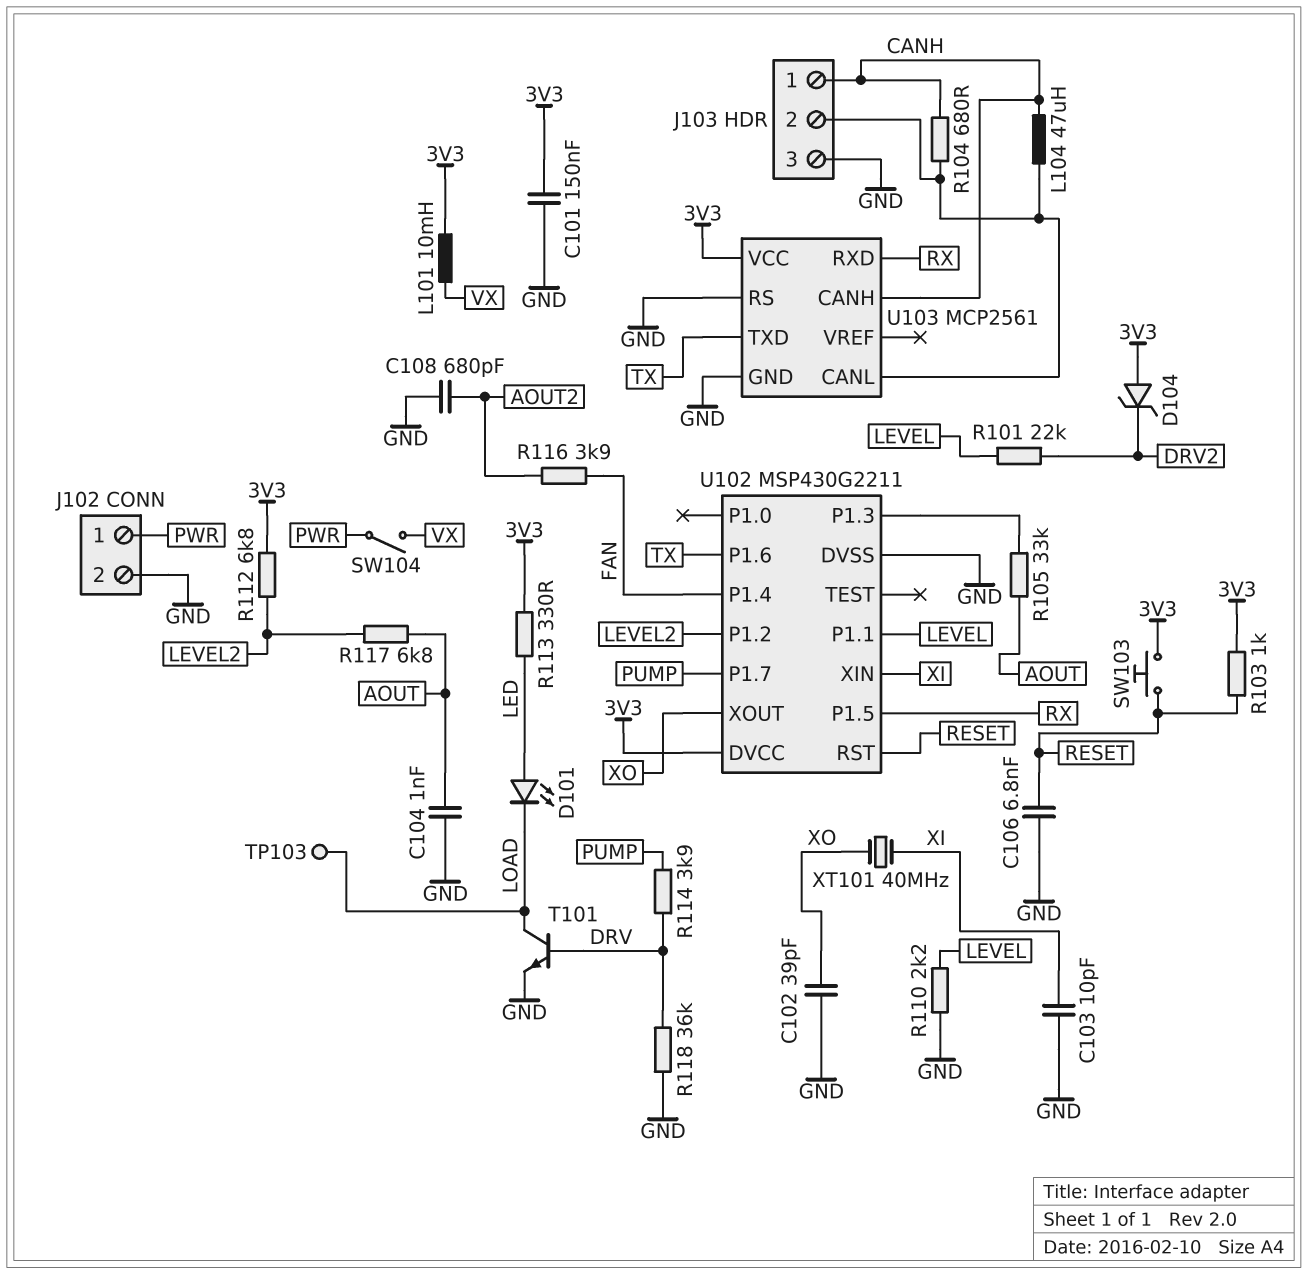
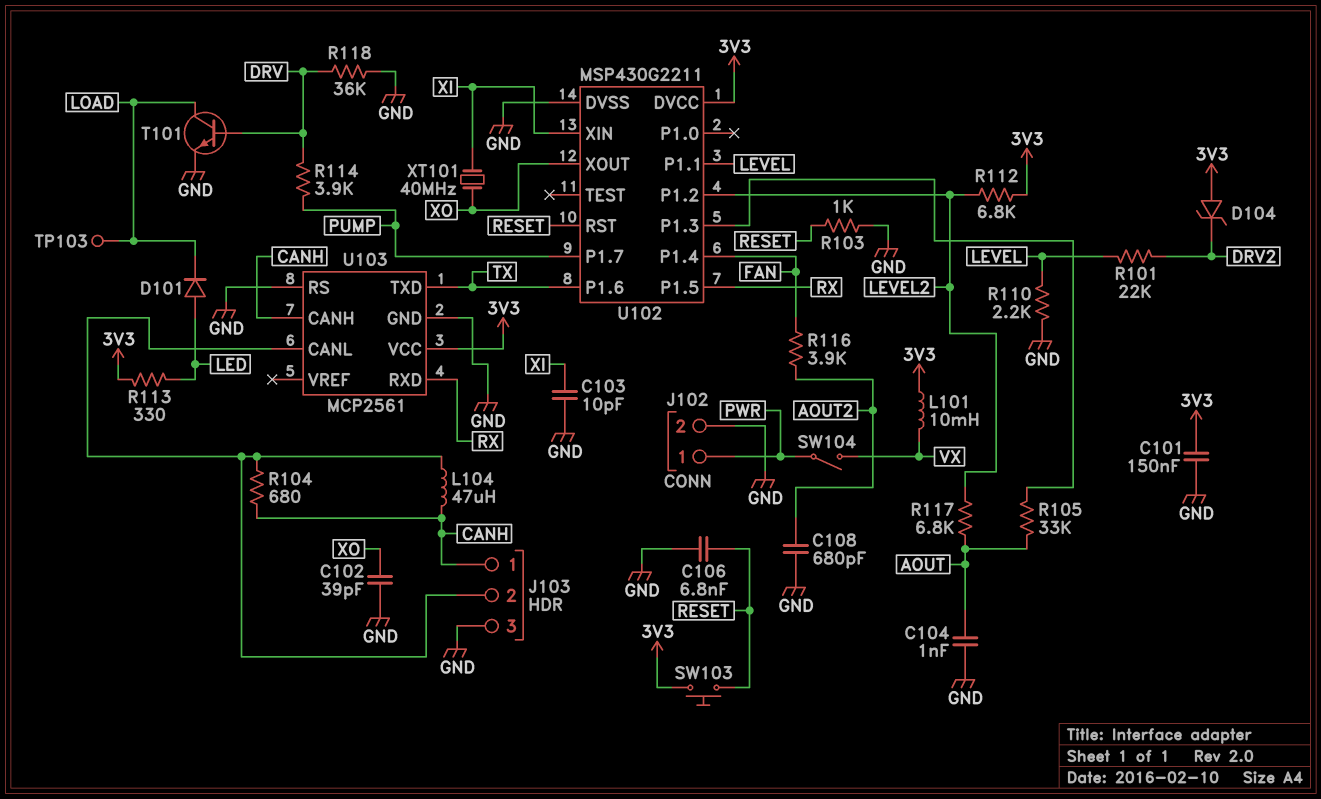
D101: LED (A LED, K LOAD) -> diode (A LED, K LOAD)
R103: 1k (3V3, RESET) -> 1k (GND, RESET)

